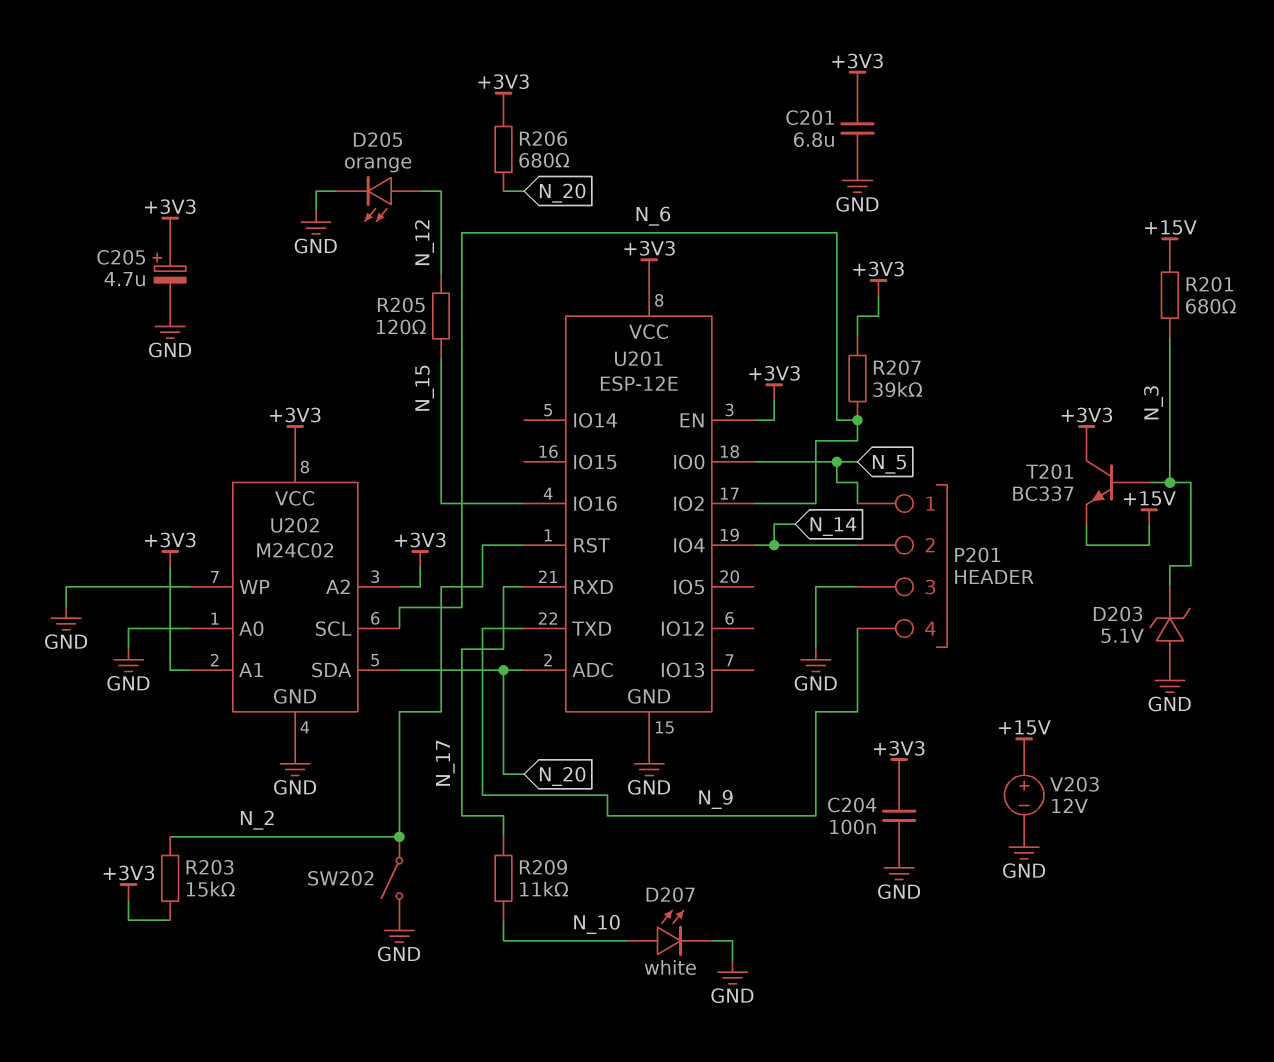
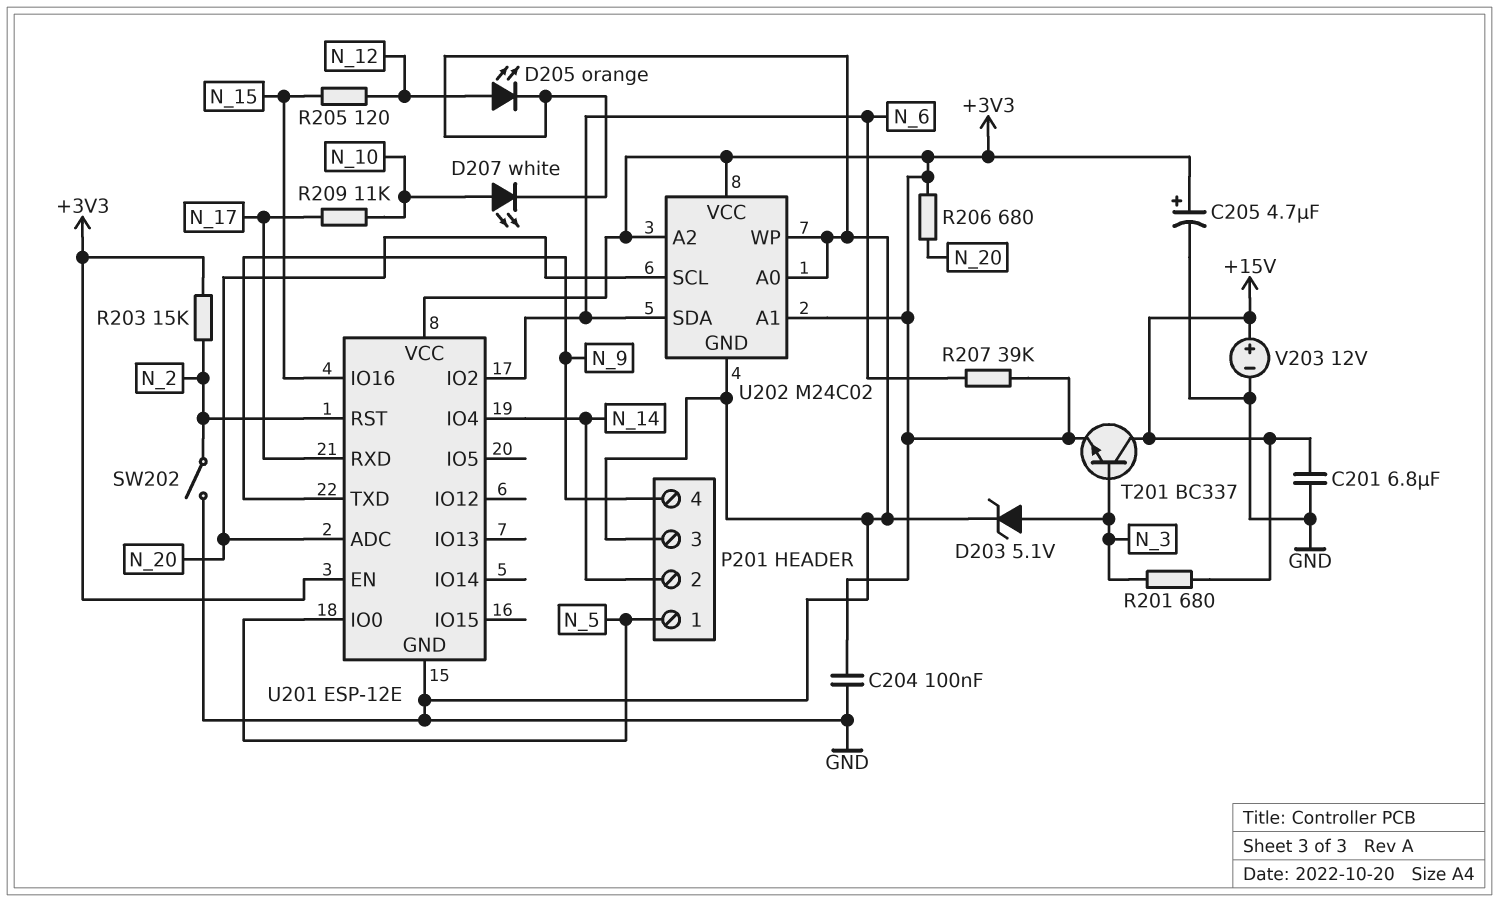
C201: 6.8uF (+3V3, GND) -> 6.8uF (+15V, GND)
D203: zener 5.1V (A GND, K N_3) -> zener 5.1V (A N_3, K GND)
T201: NPN BC337 (B N_3, C +3V3, E +15V) -> NPN BC337 (B N_3, C +15V, E +3V3)
U202 pin SCL: N_6 -> N_20
U202 pin SDA: N_20 -> N_6

